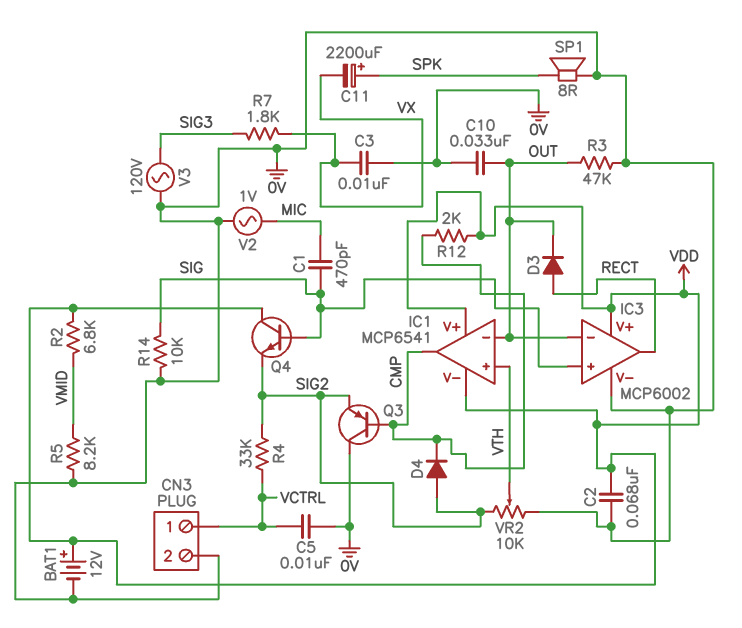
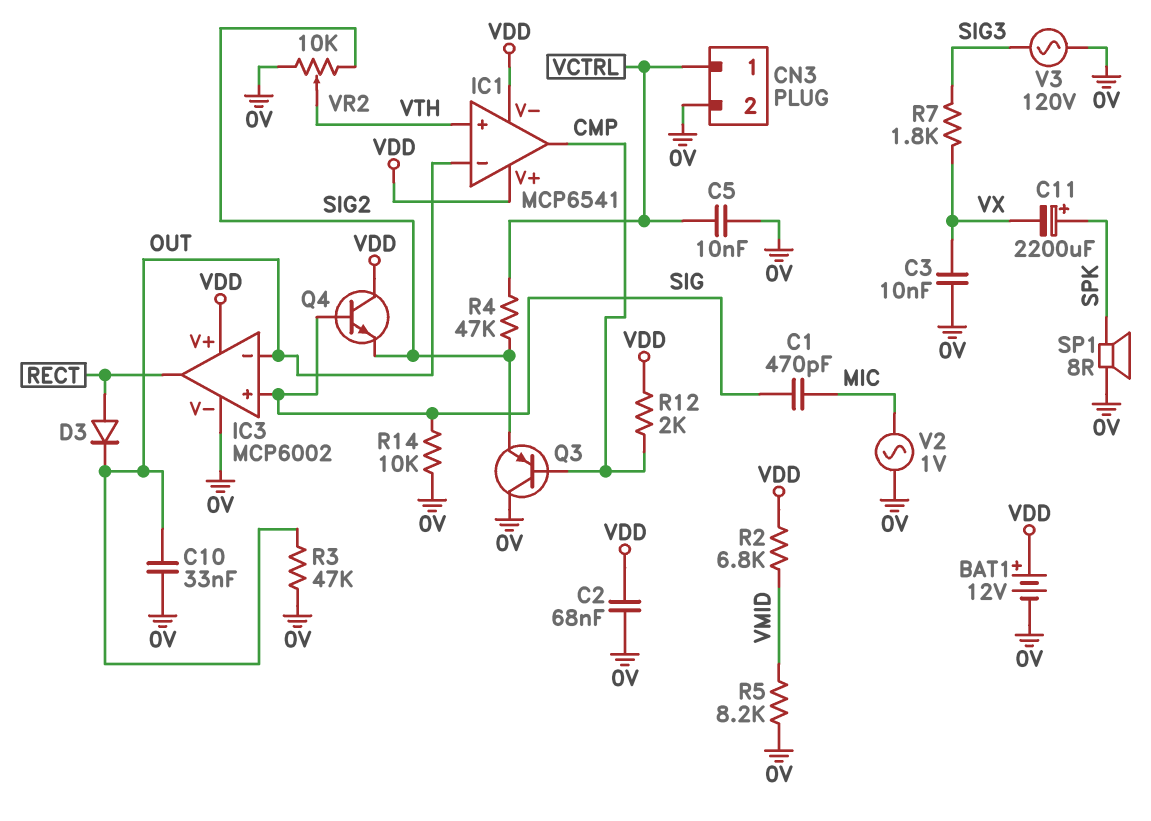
D4: diode (A SIG2, K CMP) -> none
R4: 33k (SIG2, VCTRL) -> 47k (SIG2, VCTRL)

